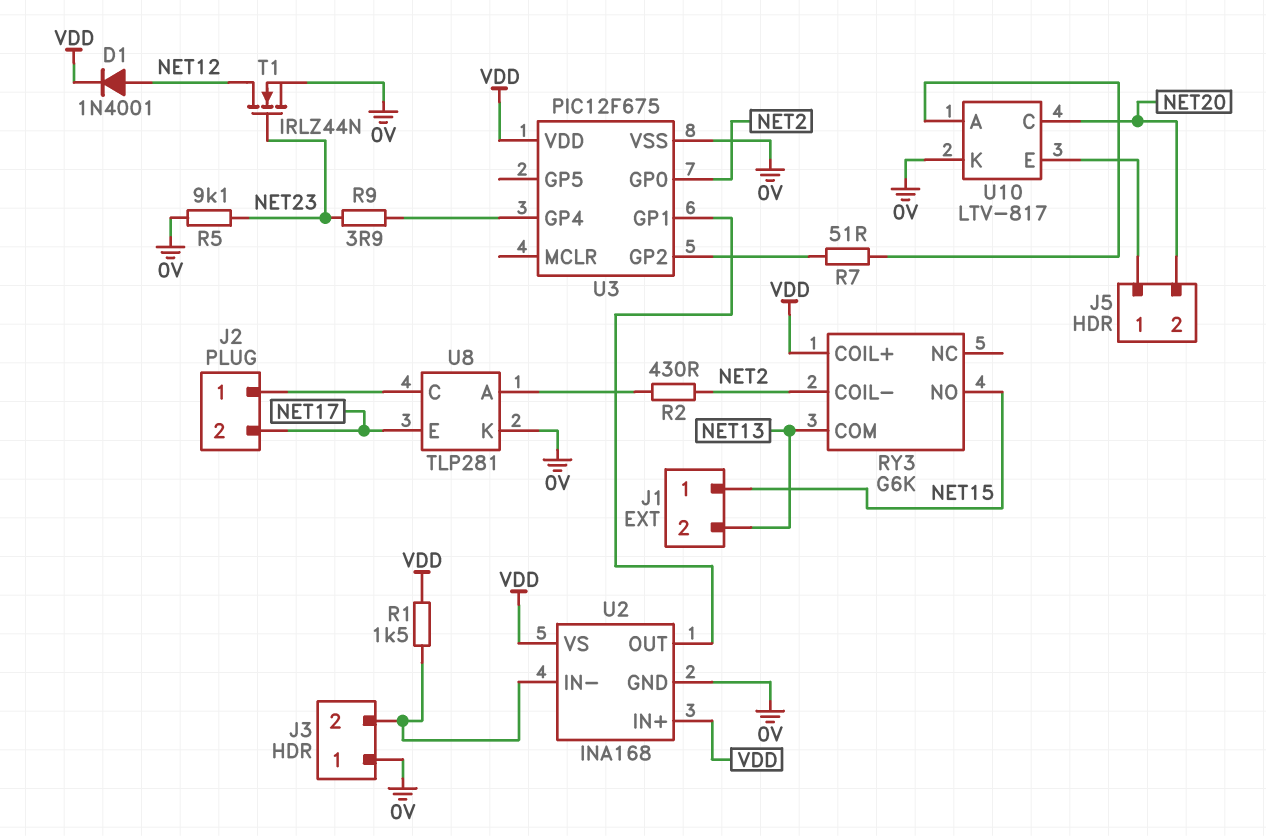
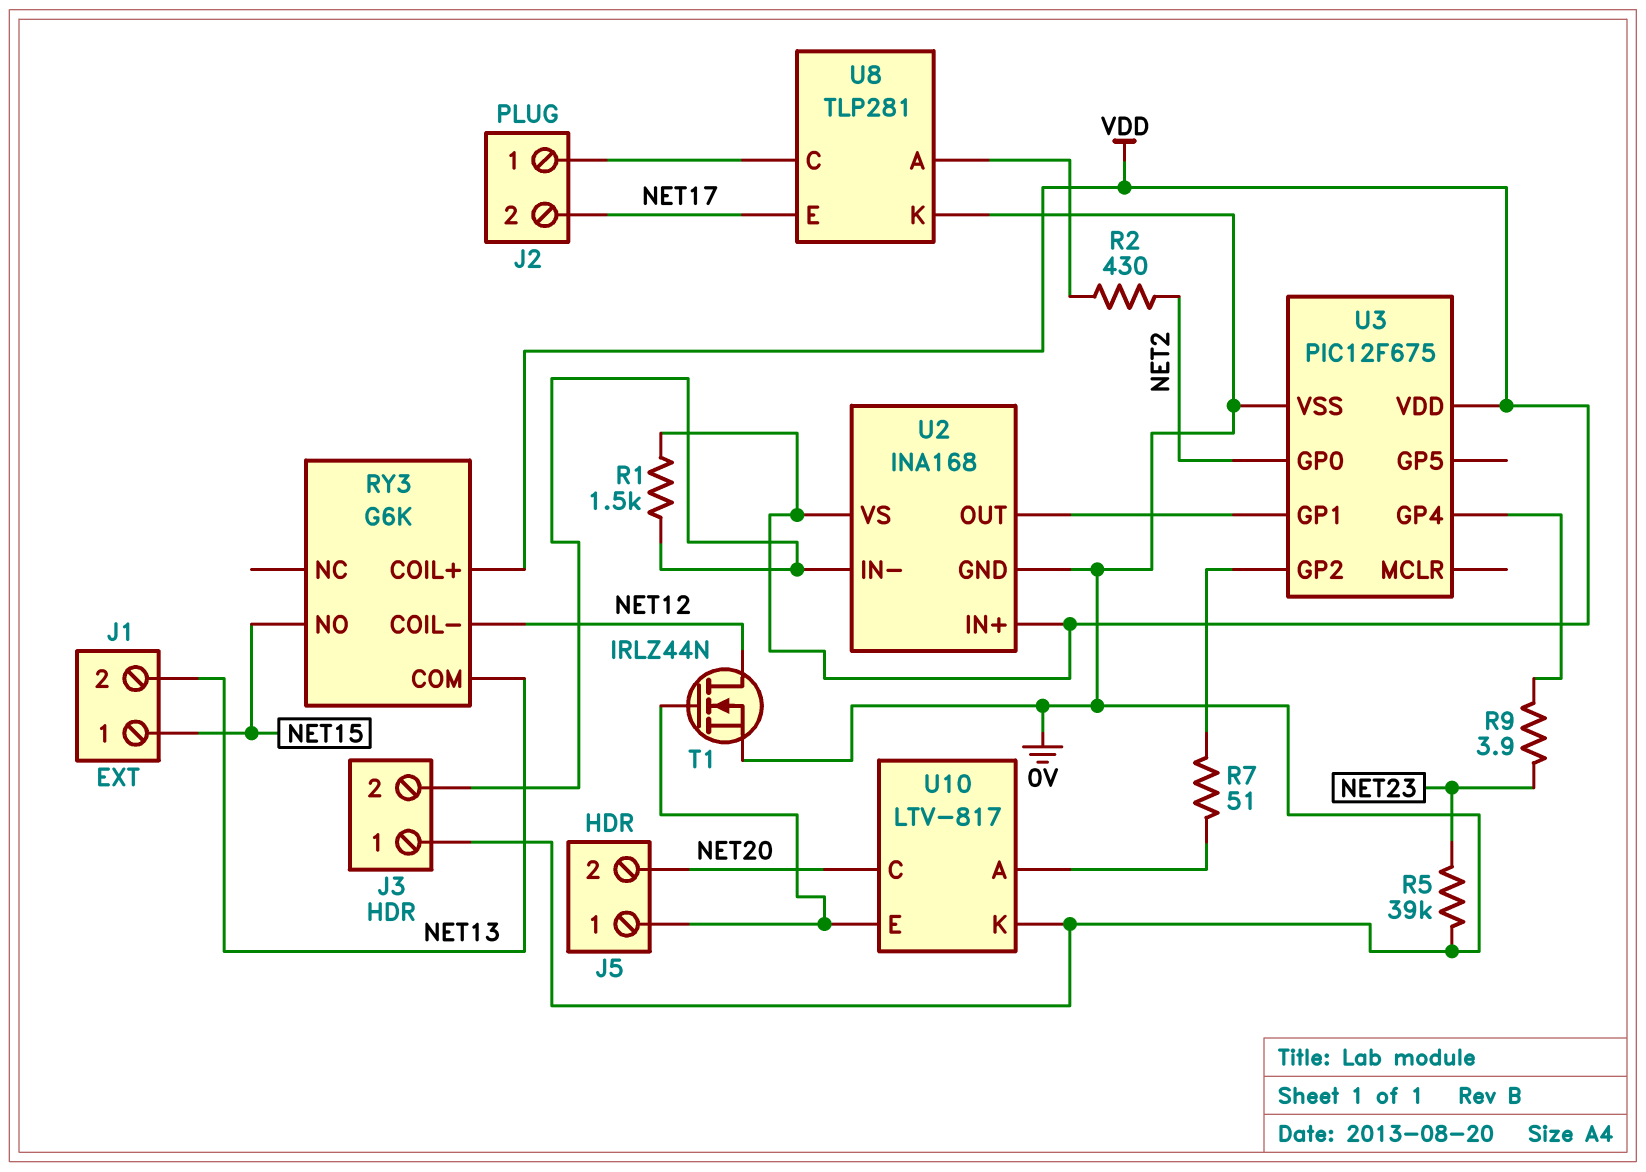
D1: diode 1N4001 (A NET12, K VDD) -> none
R5: 9.1k (0V, NET23) -> 39k (0V, NET23)
RY3 pin COIL-: NET2 -> NET12
T1: NMOS IRLZ44N (G NET23, D NET12, S 0V) -> NMOS IRLZ44N (G J5/1, D NET12, S 0V)

